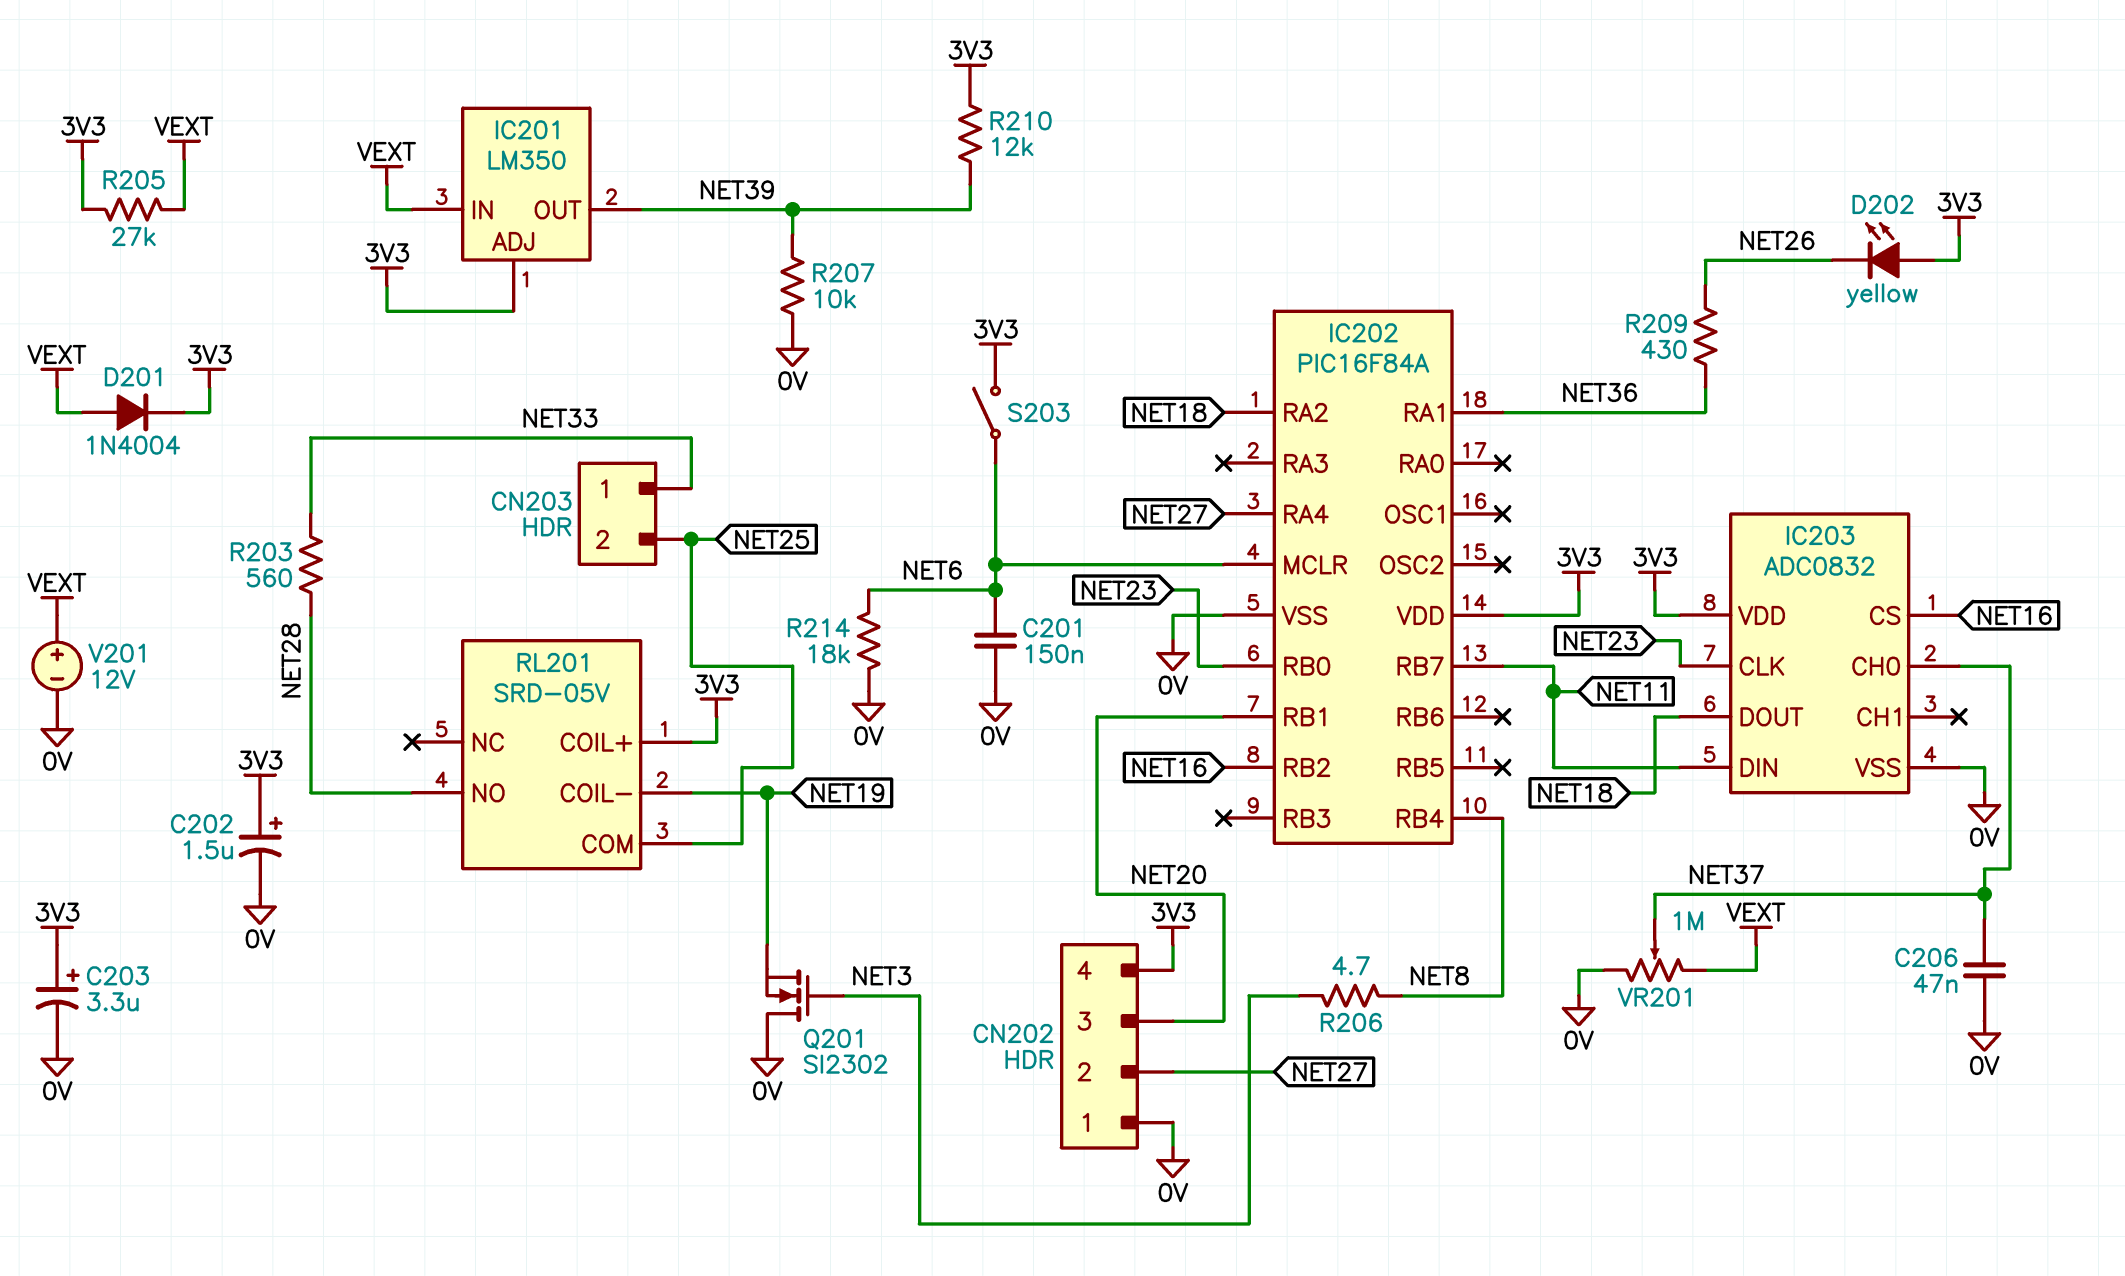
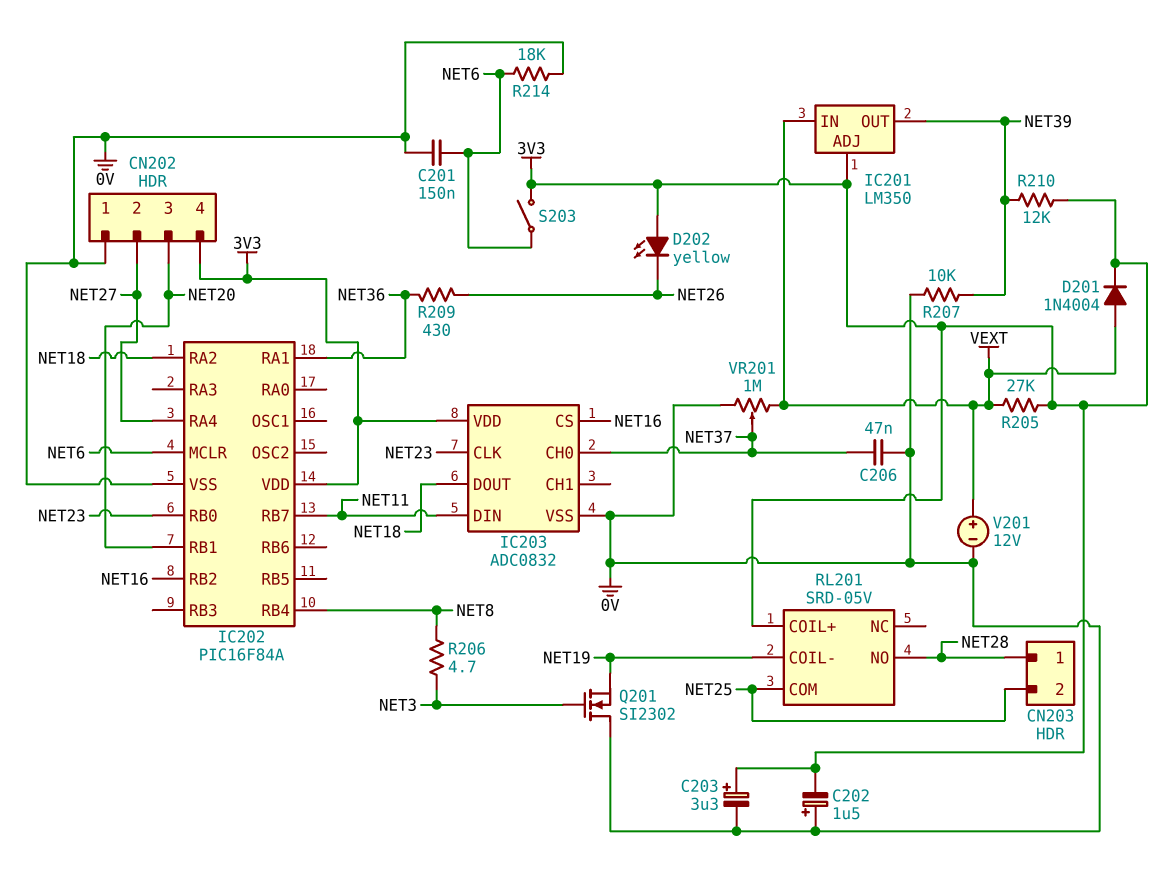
C202: 1.5uF (plus 3V3, minus 0V) -> 1.5uF (plus 0V, minus 3V3)
CN203 pin 1: NET33 -> NET28
R203: 560 (NET28, NET33) -> none

